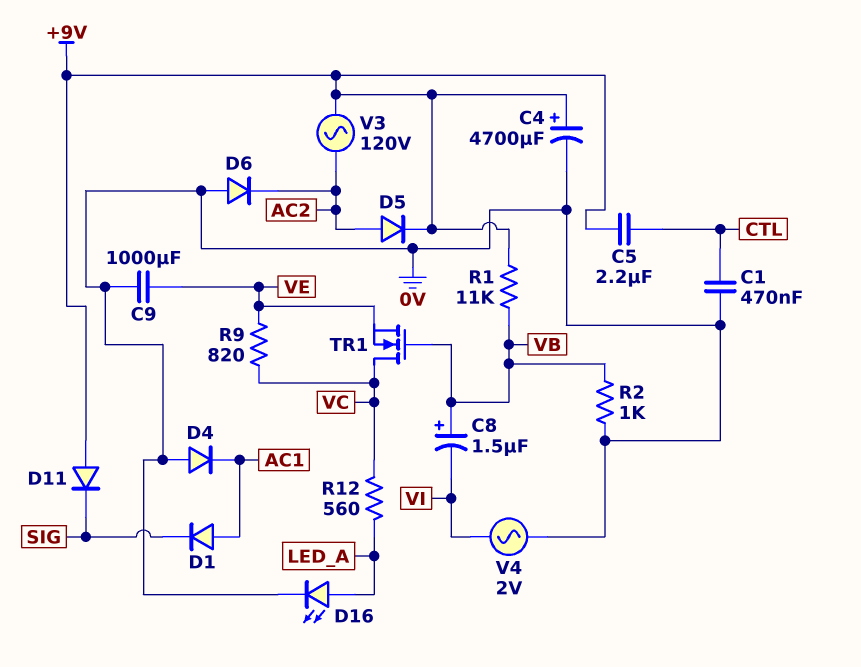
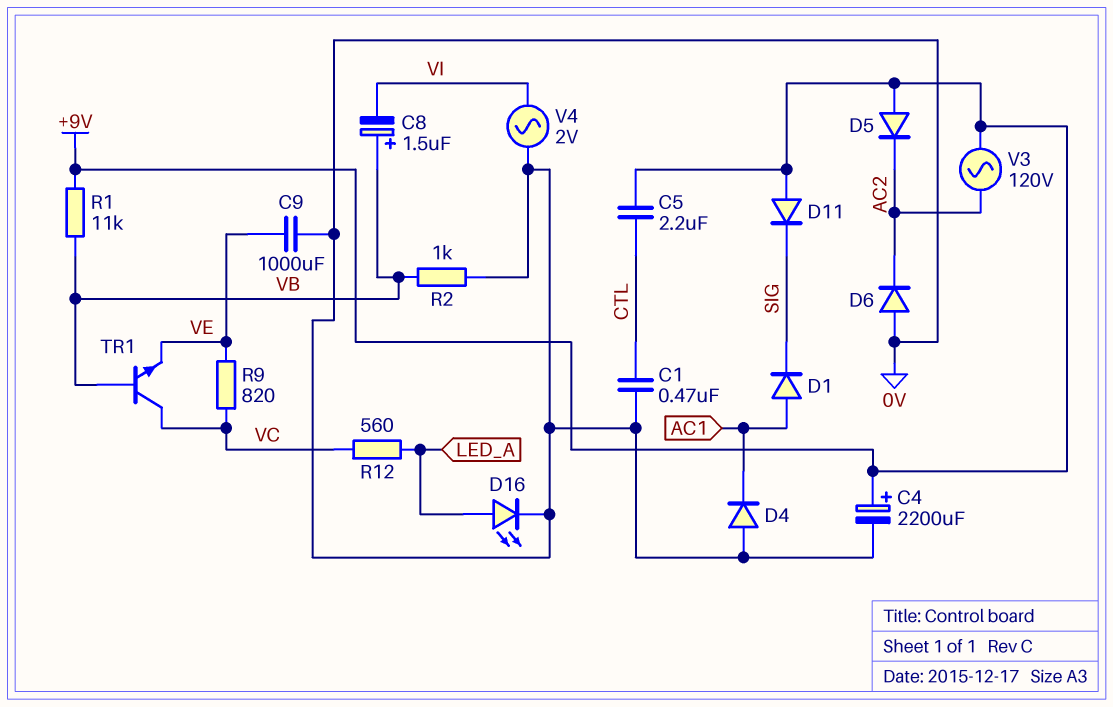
C4: 4700uF (plus +9V, minus 0V) -> 2200uF (plus +9V, minus 0V)
D5: diode (A AC2, K +9V) -> diode (A +9V, K AC2)
TR1: NMOS (G VB, D VC, S VE) -> NPN (B VB, C VC, E VE)

